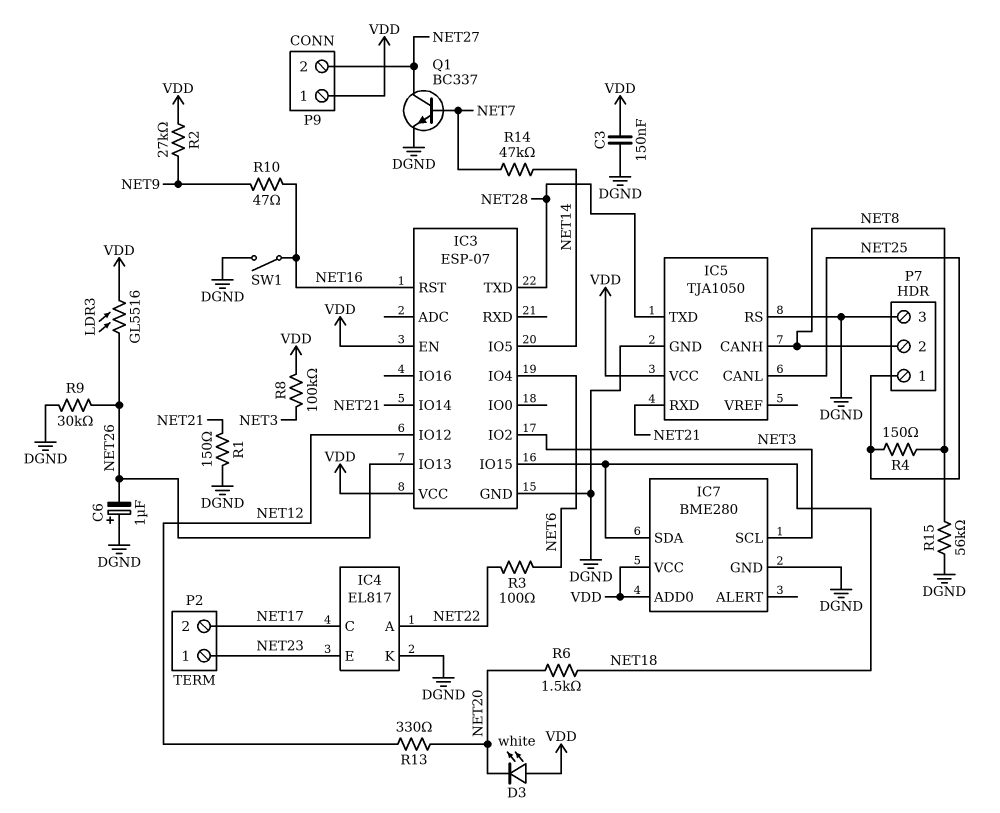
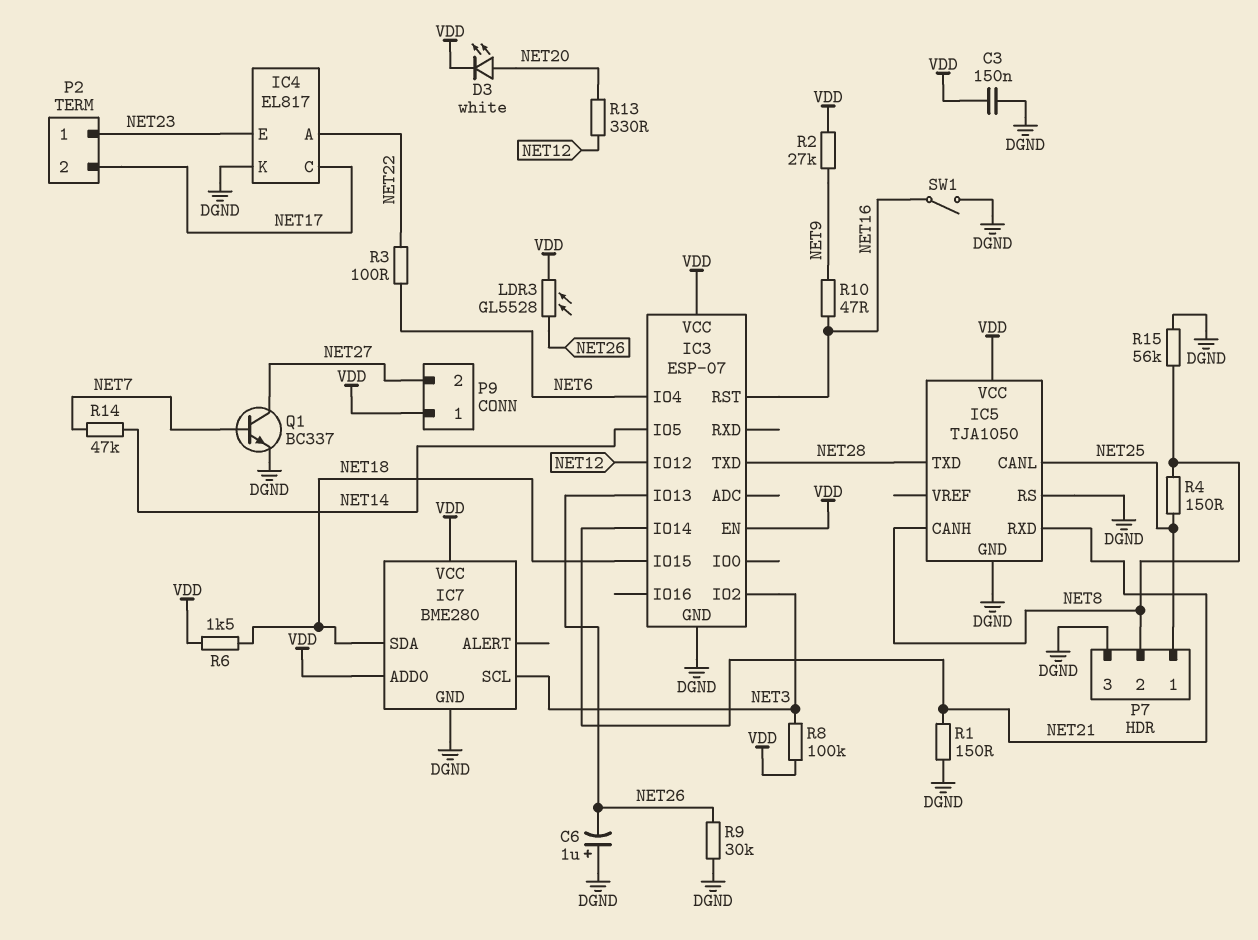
D3: LED white (A VDD, K NET20) -> LED white (A NET20, K VDD)
LDR3: GL5516 (NET26, VDD) -> GL5528 (NET26, VDD)
R6: 1.5k (NET18, NET20) -> 1.5k (NET18, VDD)

